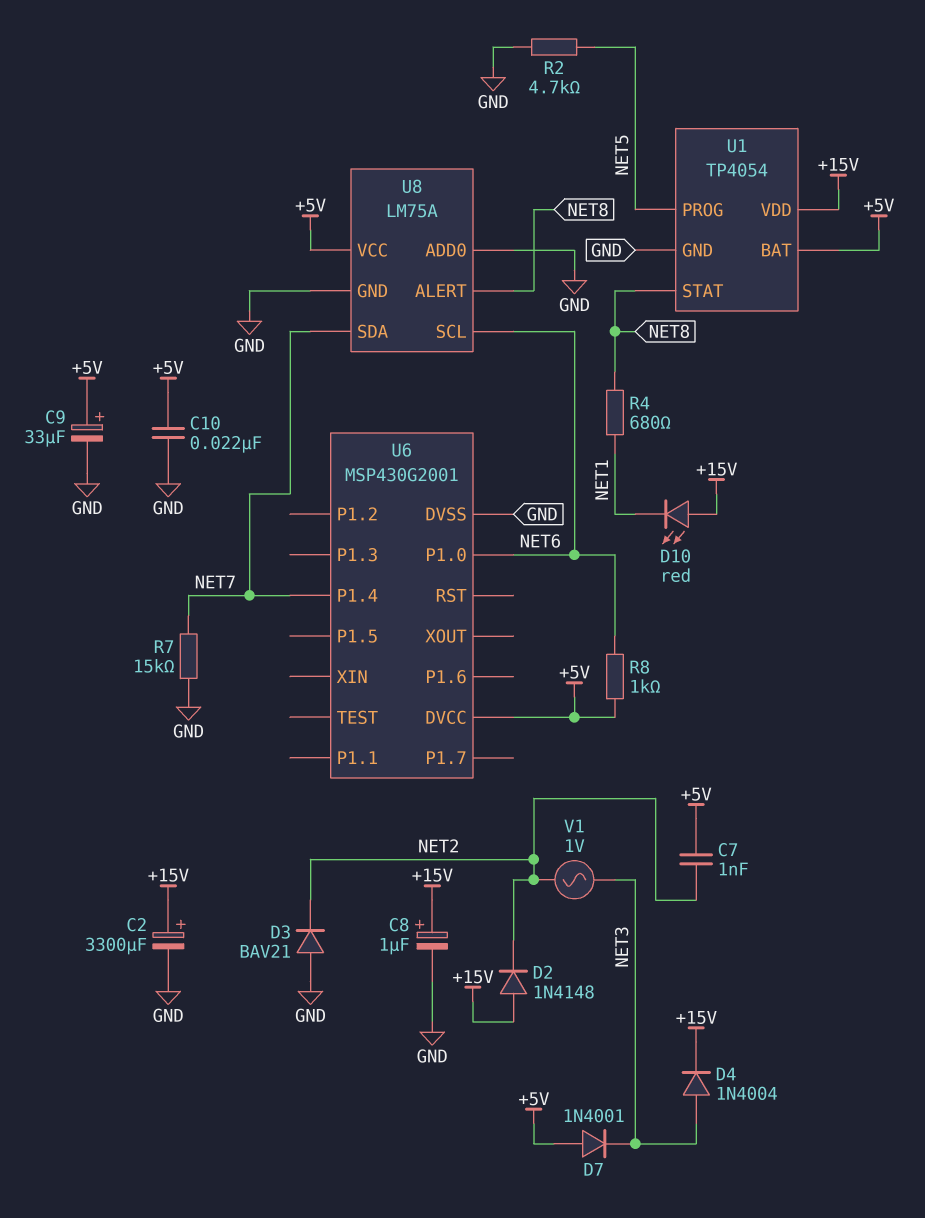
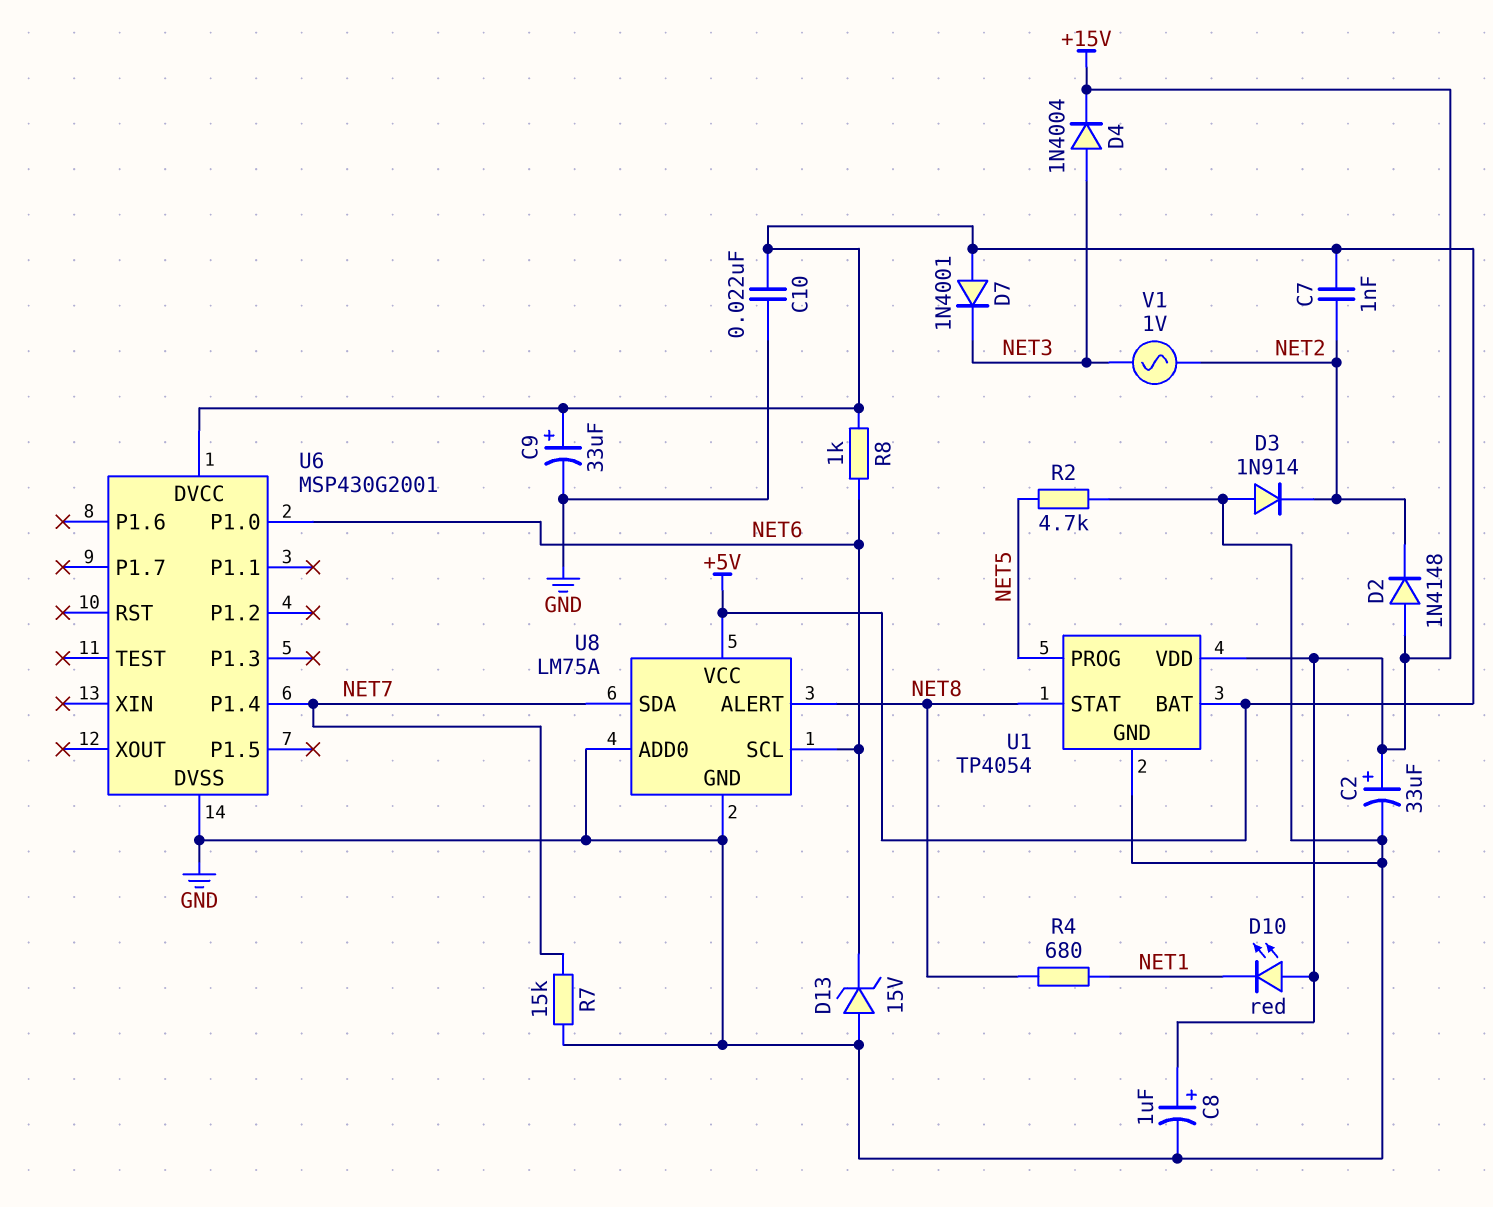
C2: 3300uF (plus +15V, minus GND) -> 33uF (plus +15V, minus GND)
D3: diode BAV21 (A GND, K NET2) -> diode 1N914 (A GND, K NET2)
D13: none -> zener 15V (A GND, K NET6)

